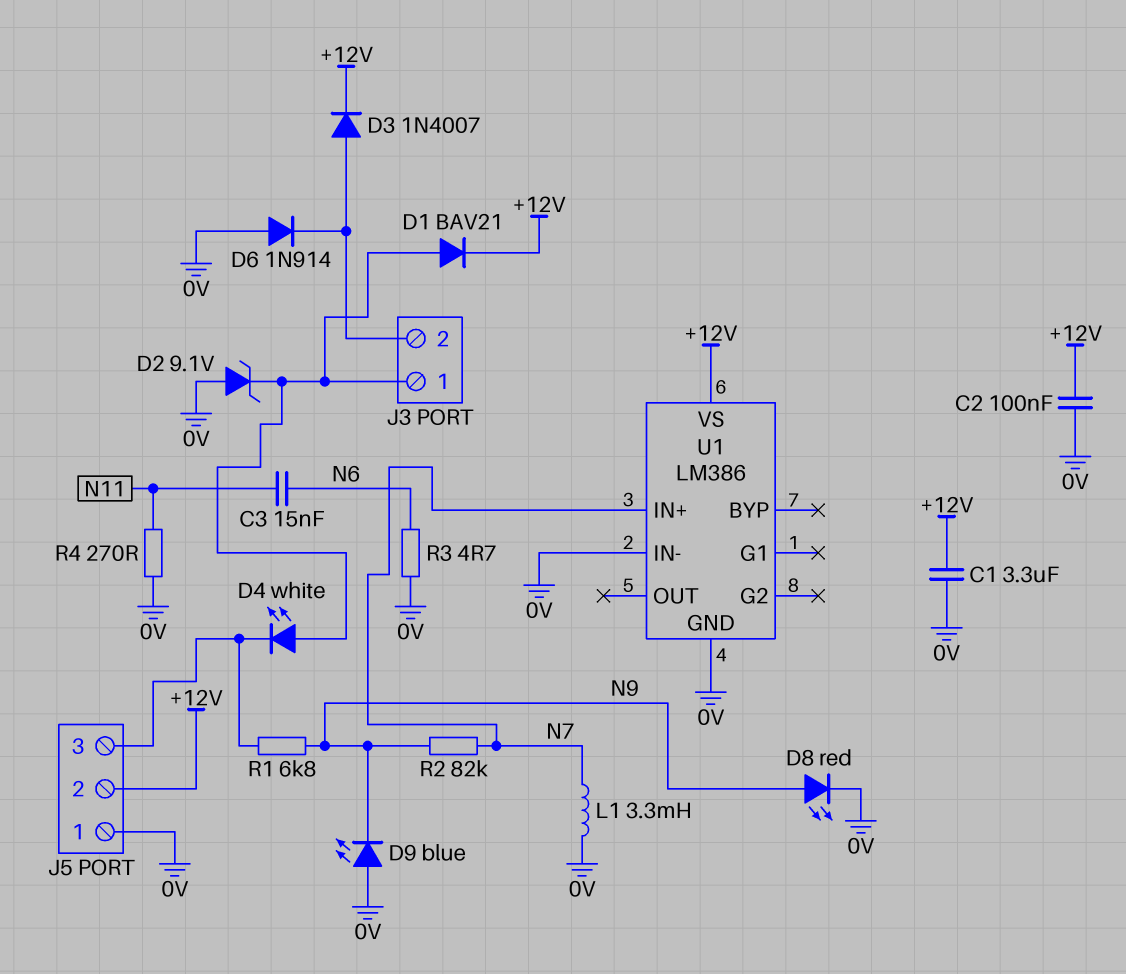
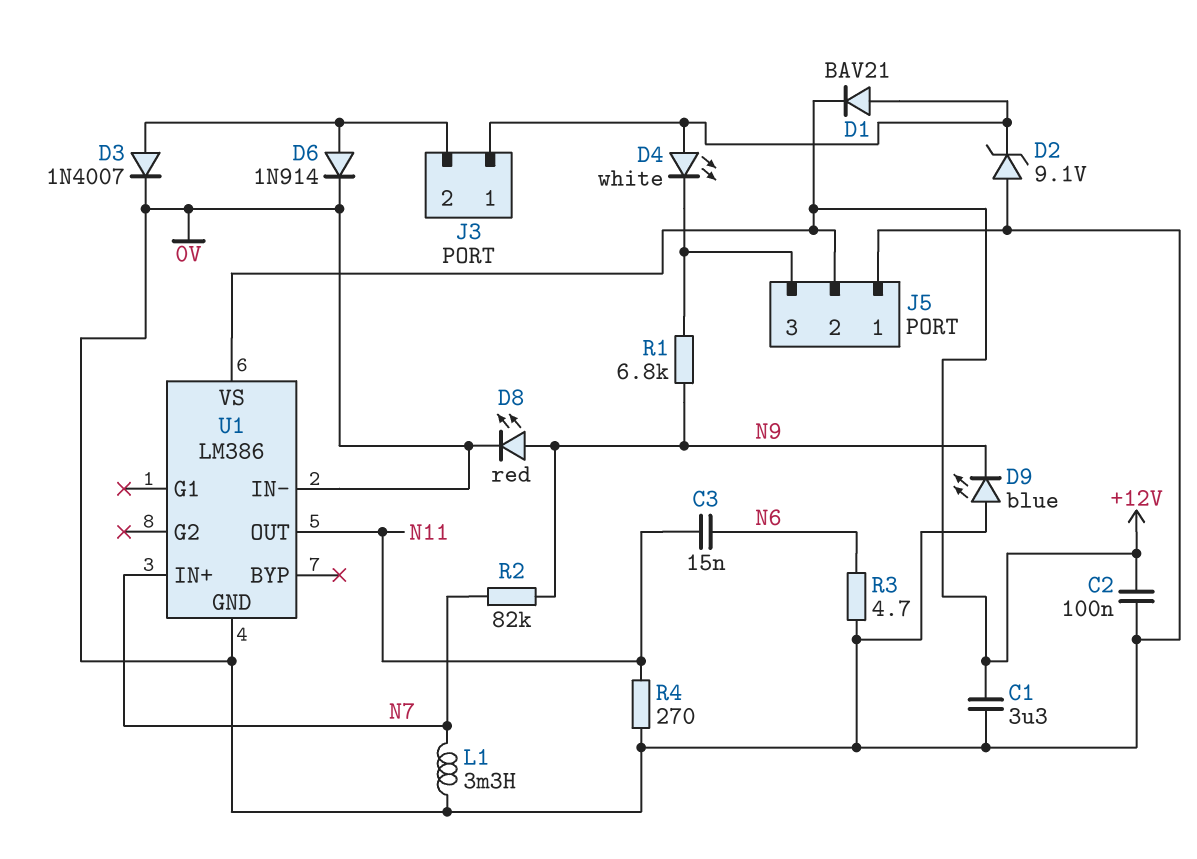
D3: diode 1N4007 (A J3/2, K +12V) -> diode 1N4007 (A J3/2, K 0V)
D6: diode 1N914 (A 0V, K J3/2) -> diode 1N914 (A J3/2, K 0V)
U1 pin OUT: none -> N11

